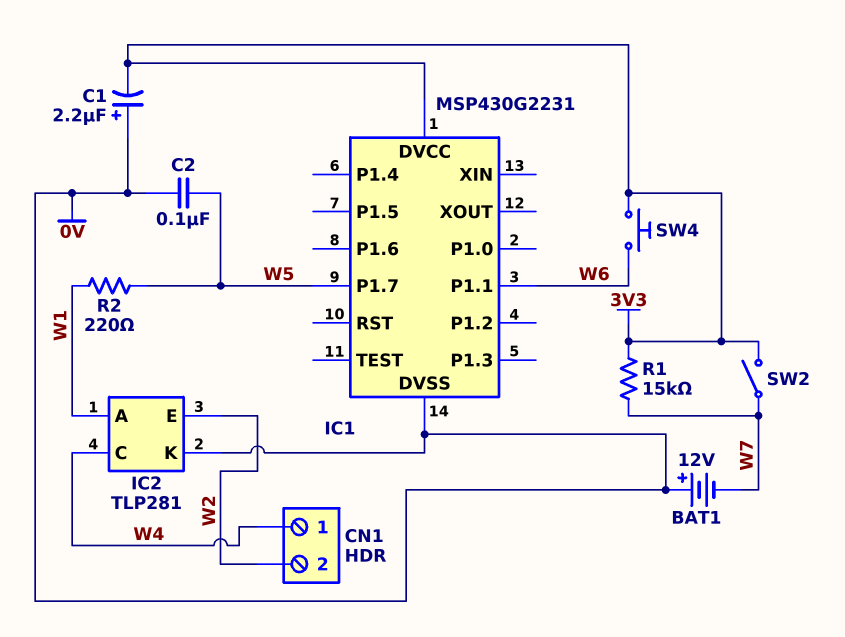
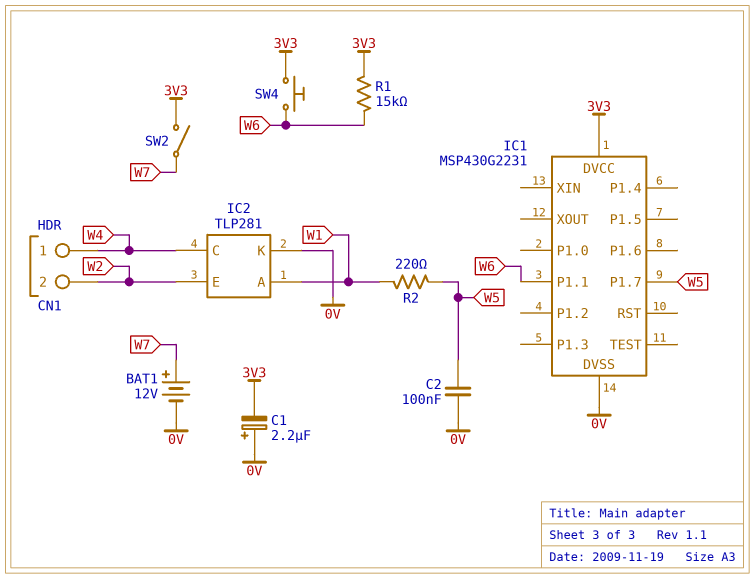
BAT1: 12V (plus 0V, minus W7) -> 12V (plus W7, minus 0V)
R1: 15k (3V3, W7) -> 15k (3V3, W6)

